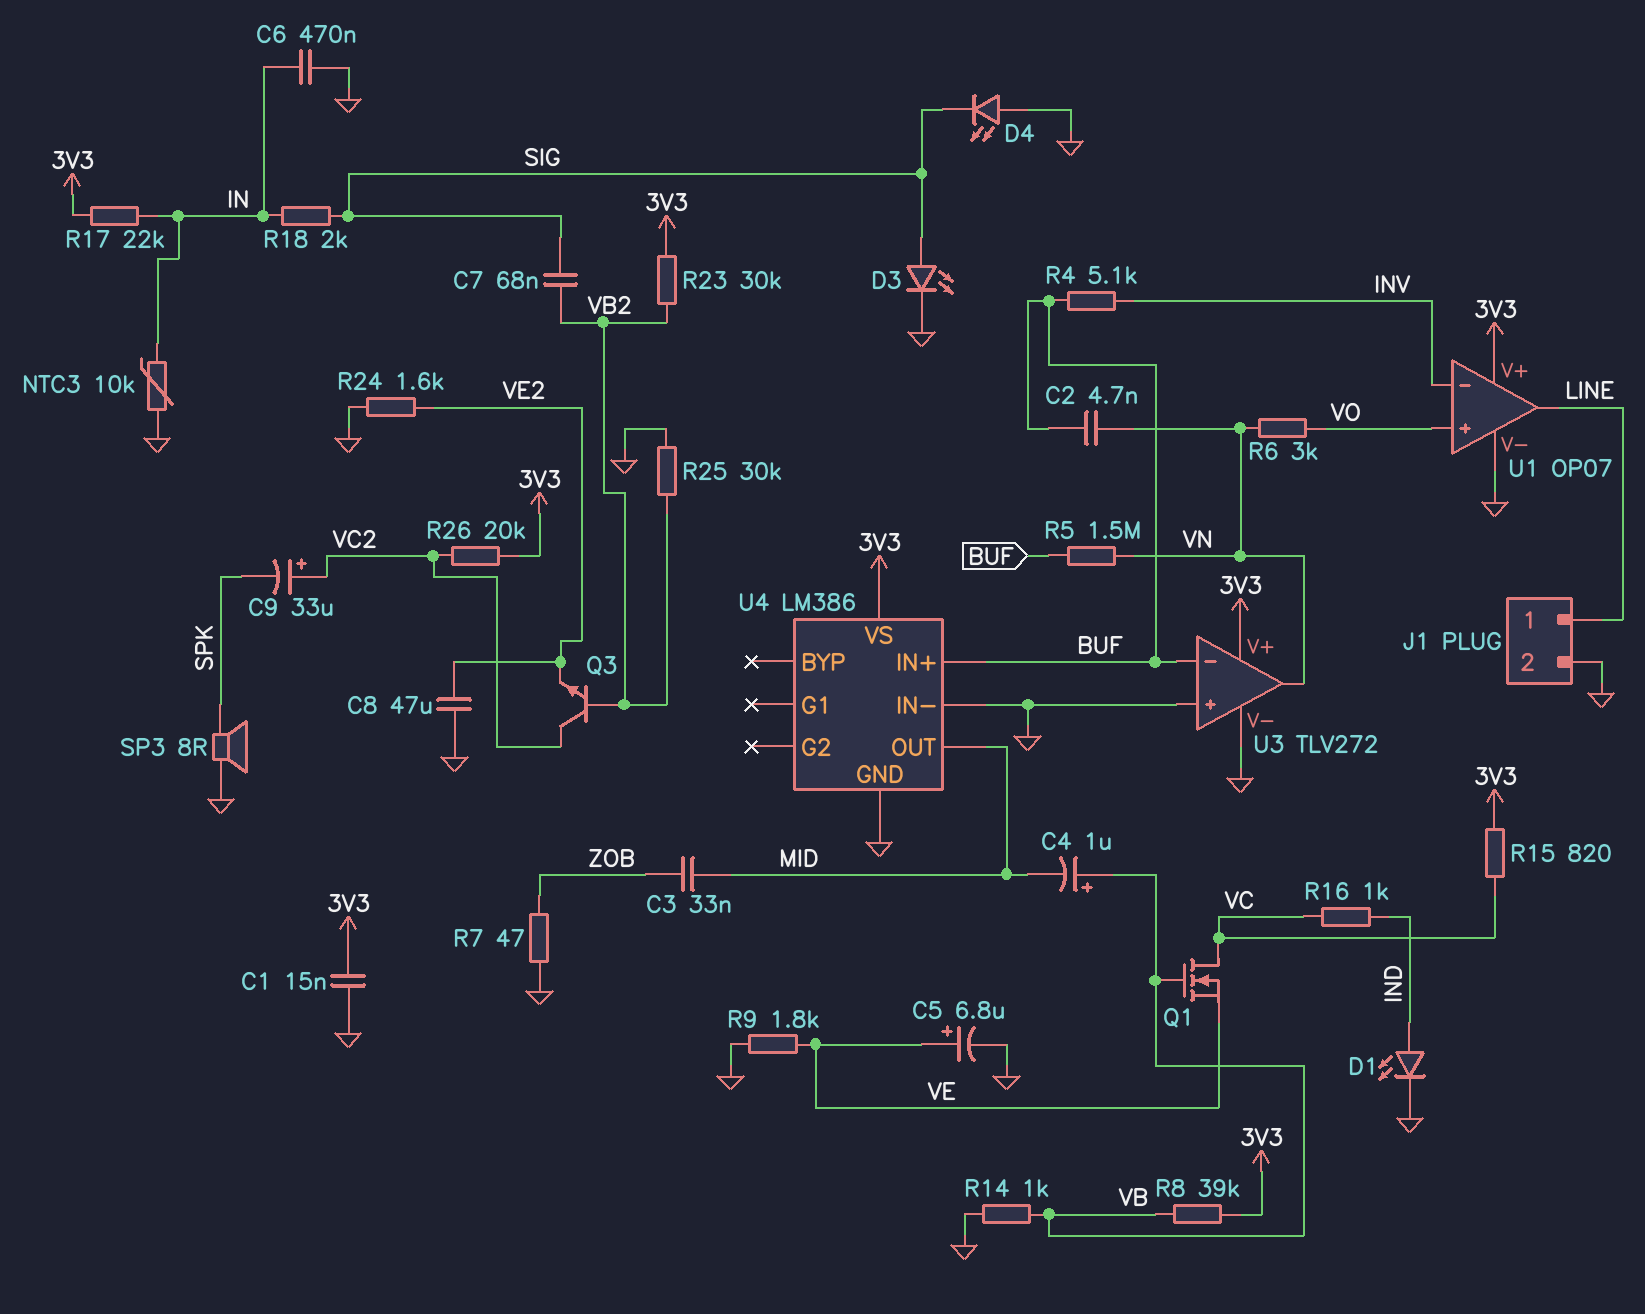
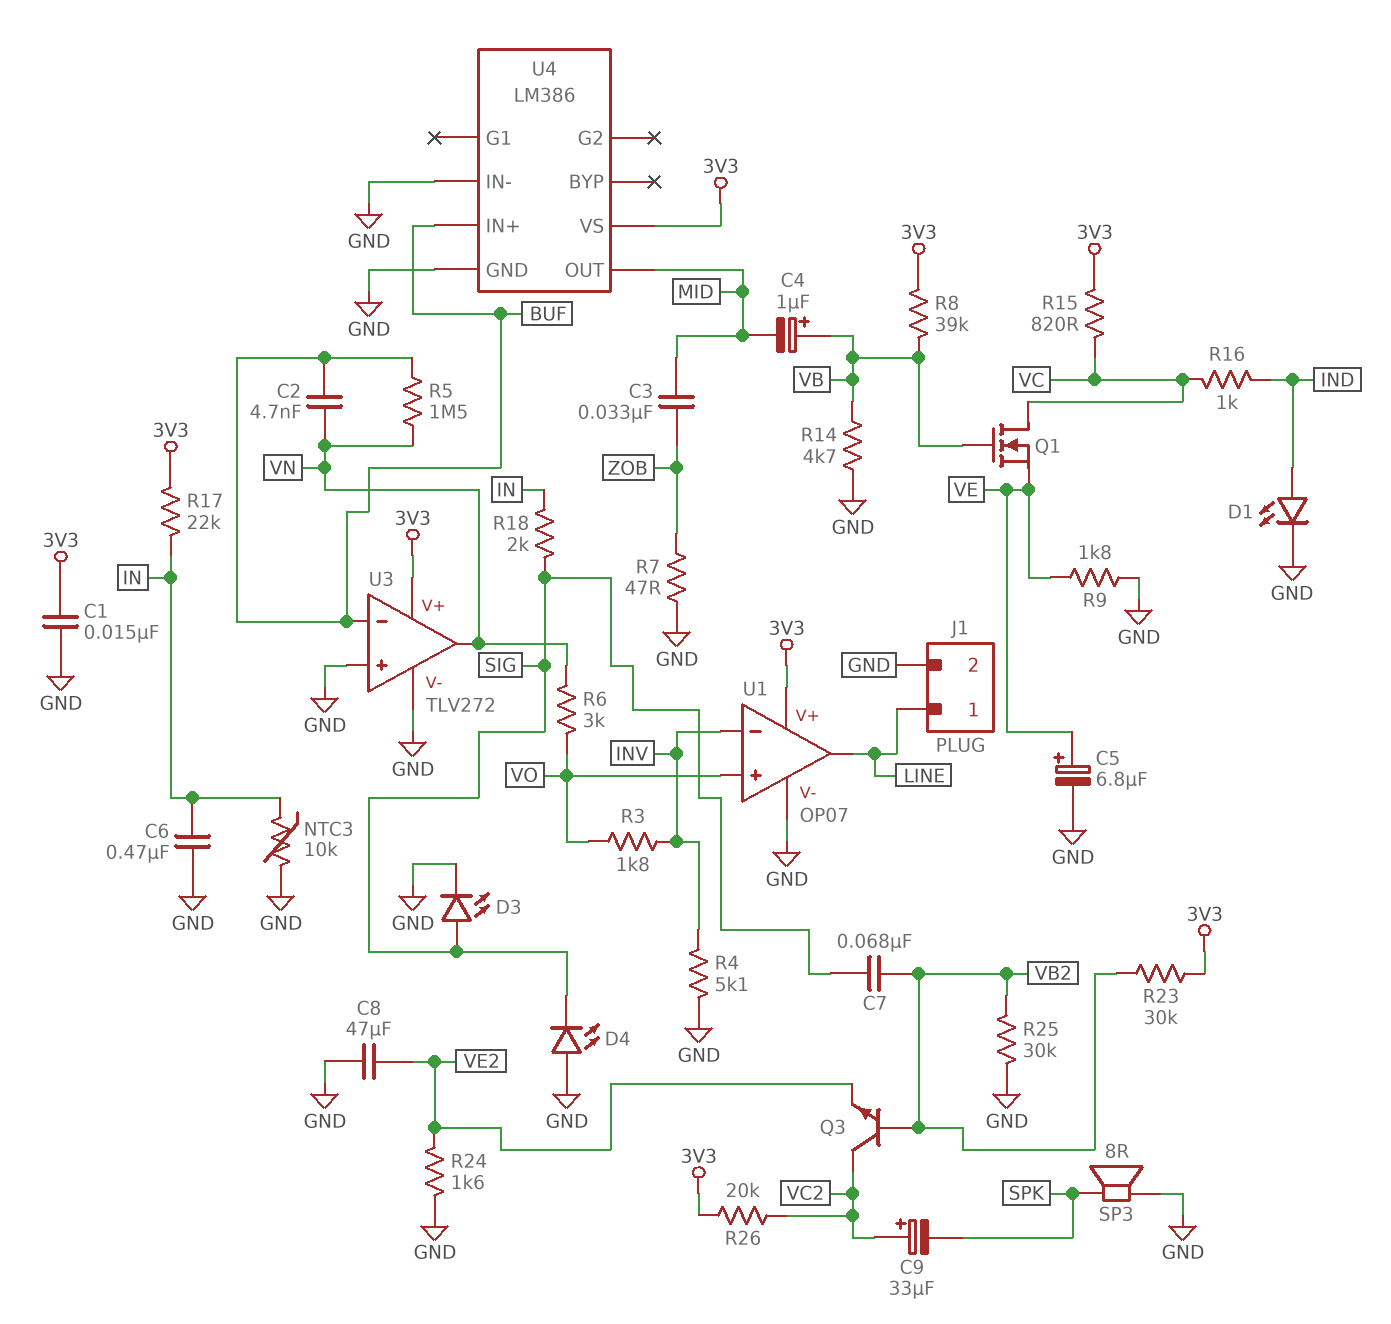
R3: none -> 1.8k (INV, VO)
R4: 5.1k (BUF, INV) -> 5.1k (GND, INV)
R14: 1k (GND, VB) -> 4.7k (GND, VB)

